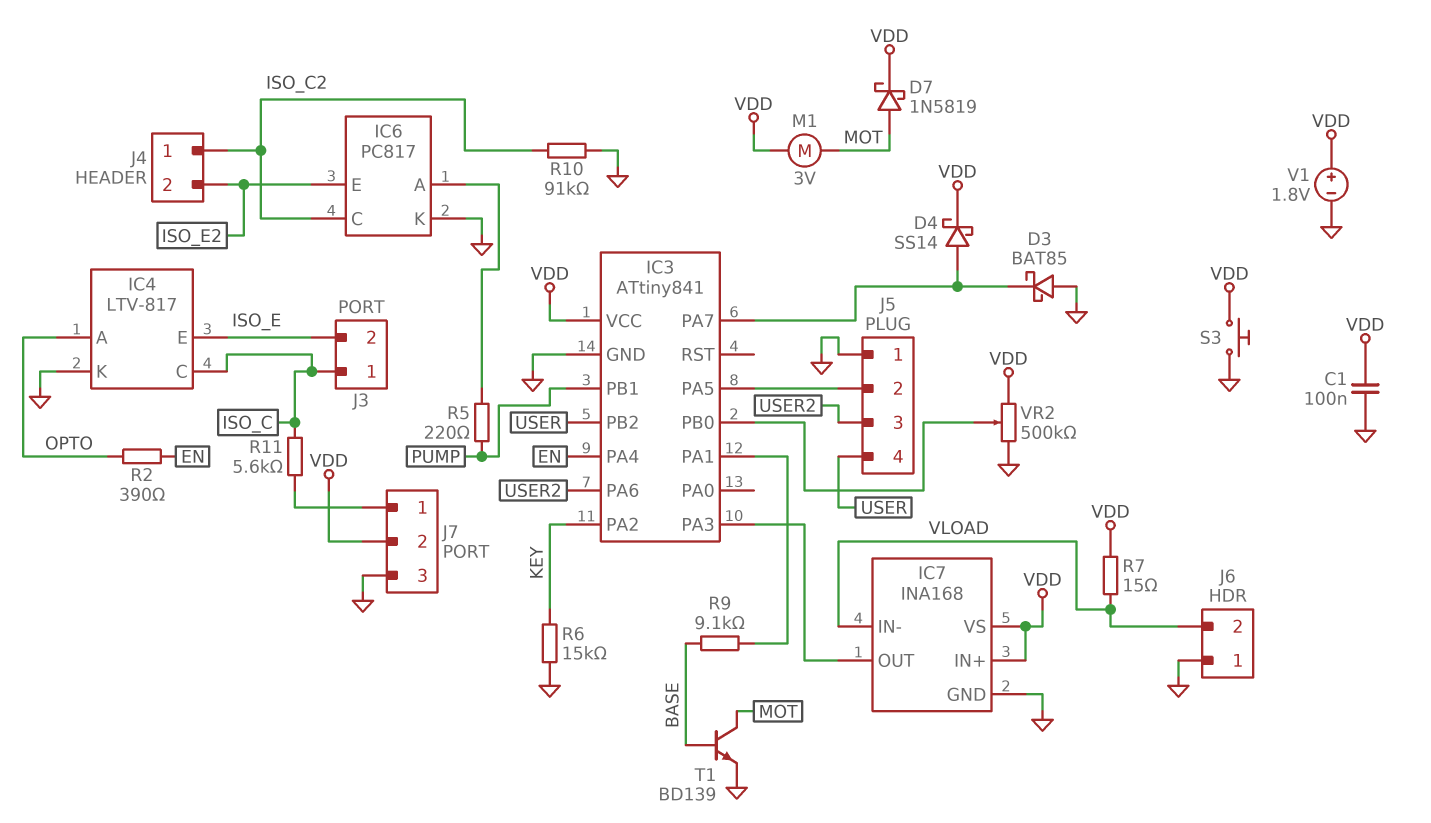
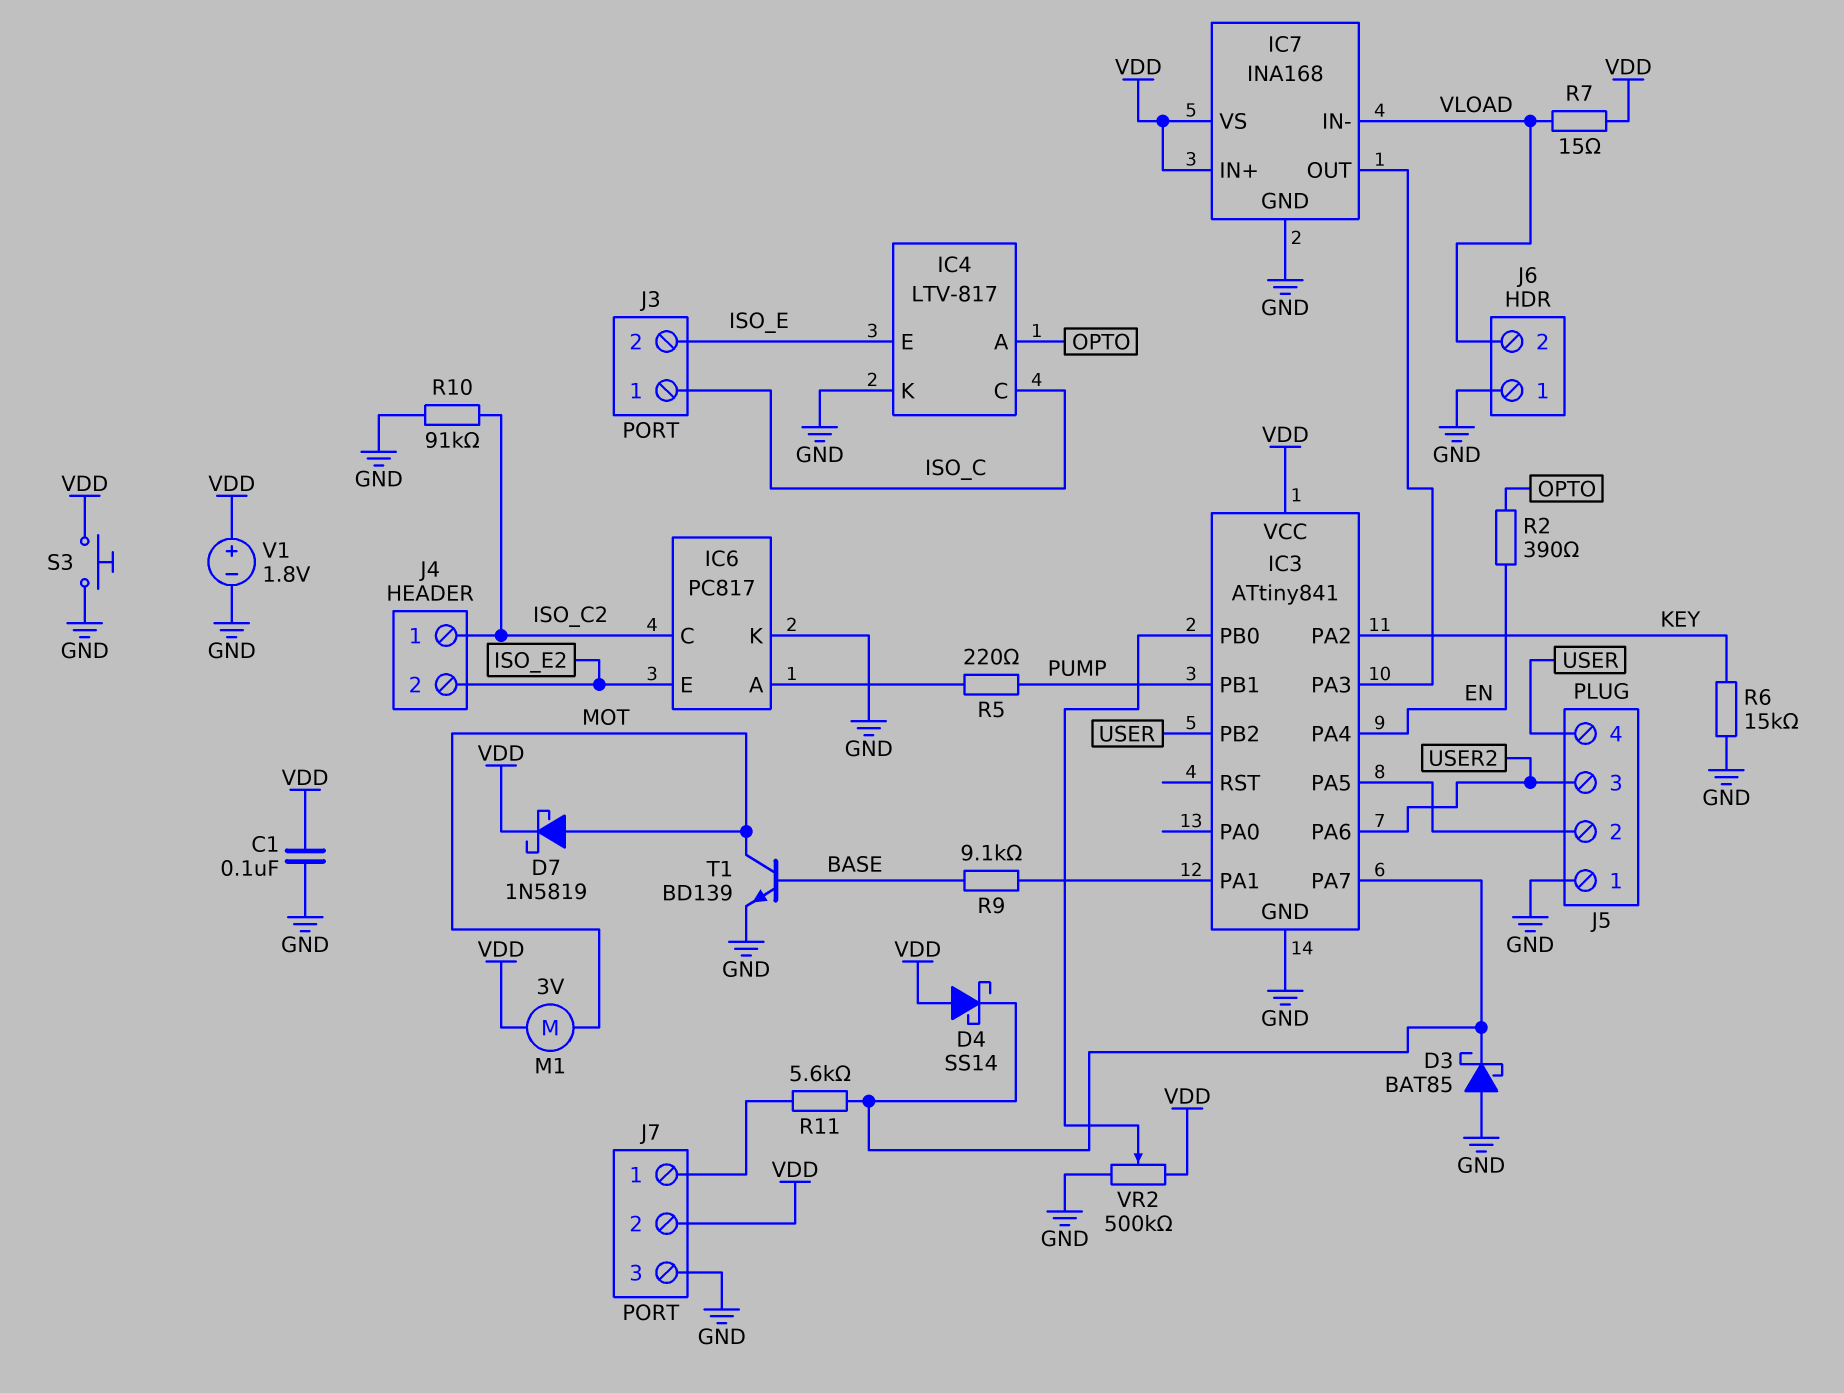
D4: schottky SS14 (A IC3/PA7, K VDD) -> schottky SS14 (A VDD, K IC3/PA7)
R11: 5.6k (ISO_C, J7/1) -> 5.6k (IC3/PA7, J7/1)

